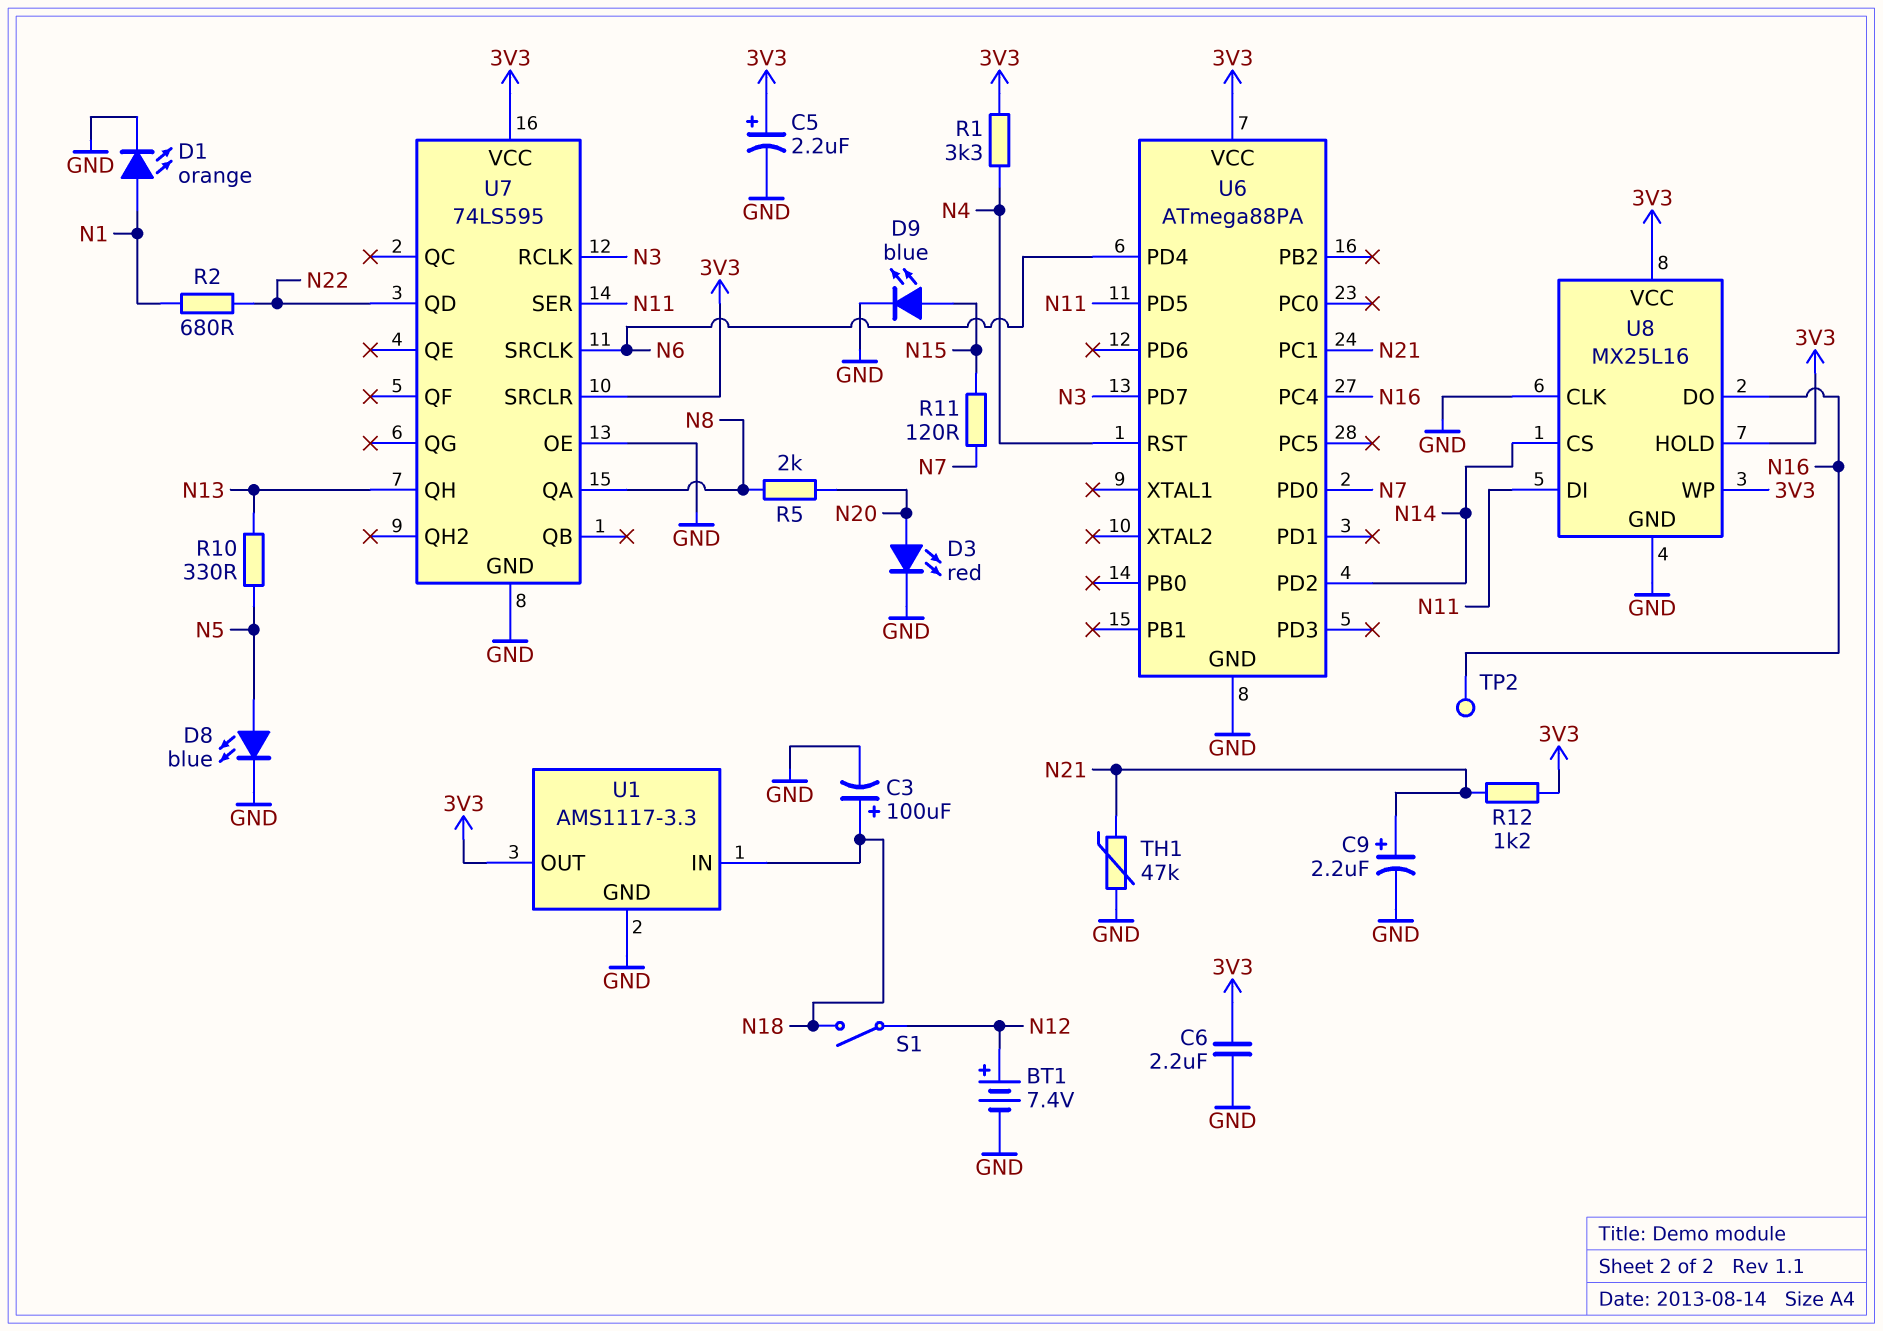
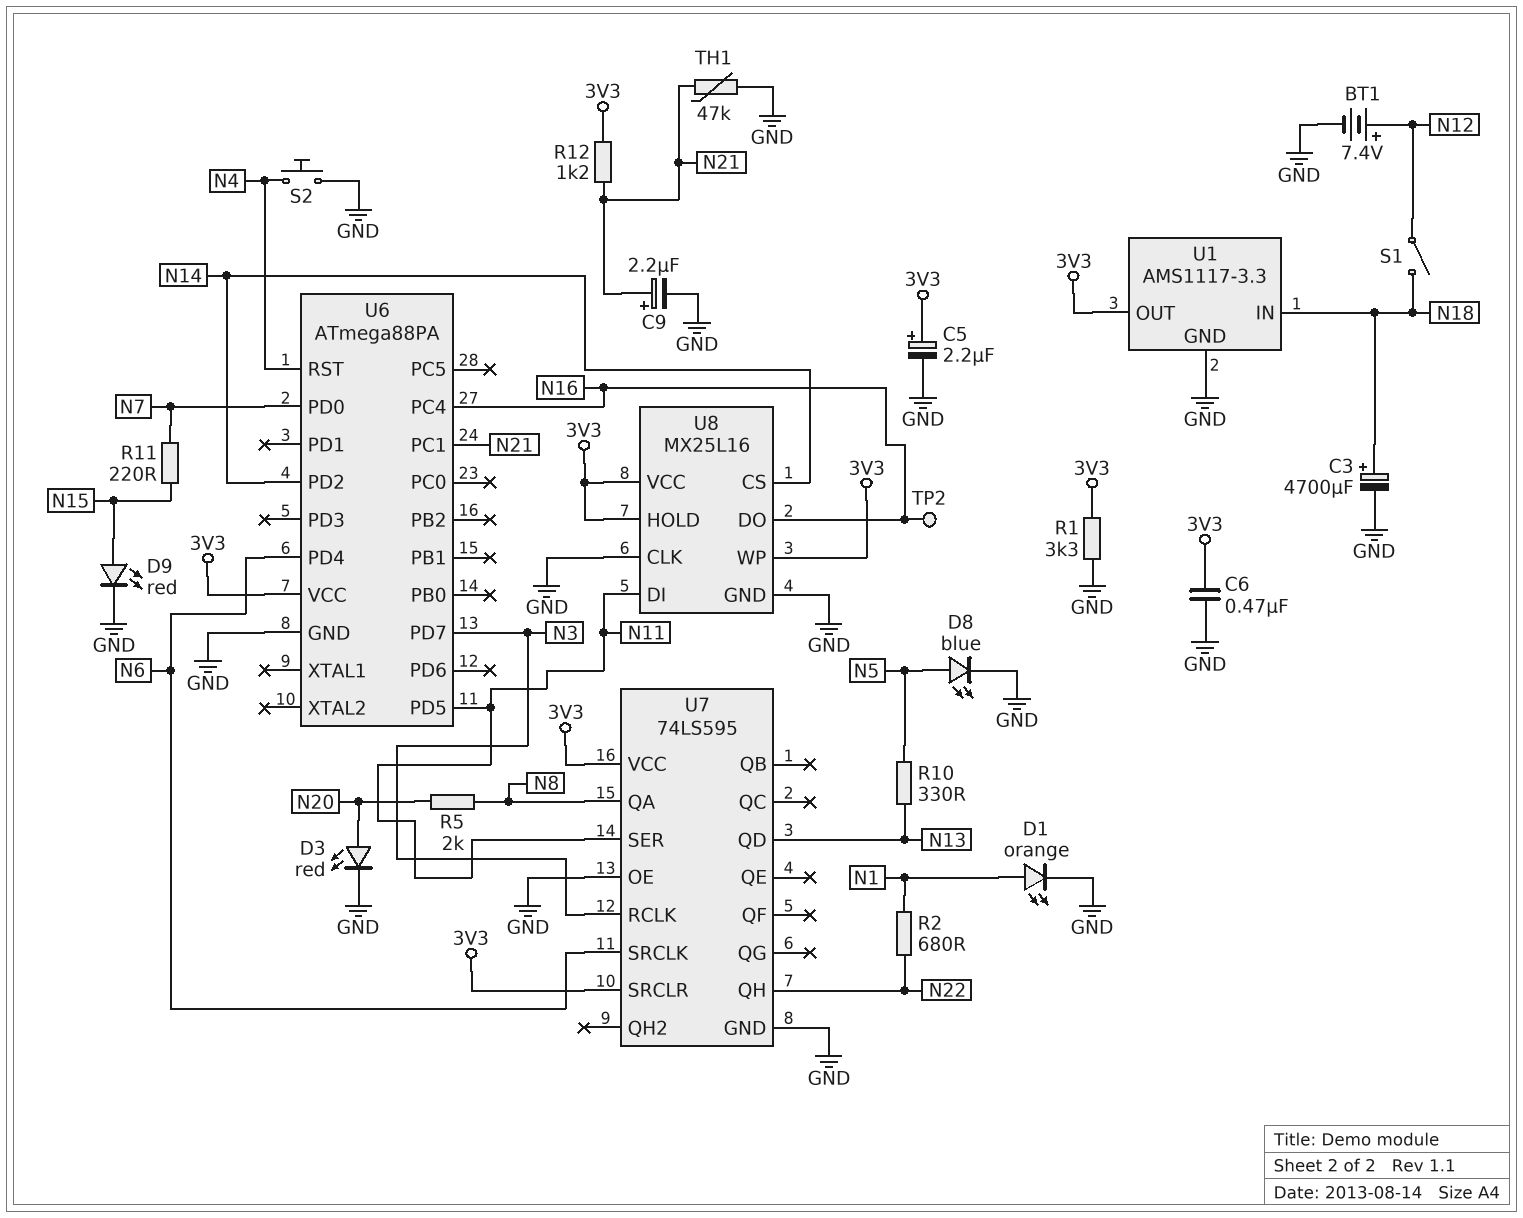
C3: 100uF (plus N18, minus GND) -> 4700uF (plus N18, minus GND)
C6: 2.2uF (3V3, GND) -> 470nF (3V3, GND)
D9: LED blue (A N15, K GND) -> LED red (A N15, K GND)
R1: 3.3k (3V3, N4) -> 3.3k (3V3, GND)
R11: 120 (N7, N15) -> 220 (N7, N15)
S2: none -> button (GND, N4)
U7 pin QD: N22 -> N13
U7 pin QH: N13 -> N22

